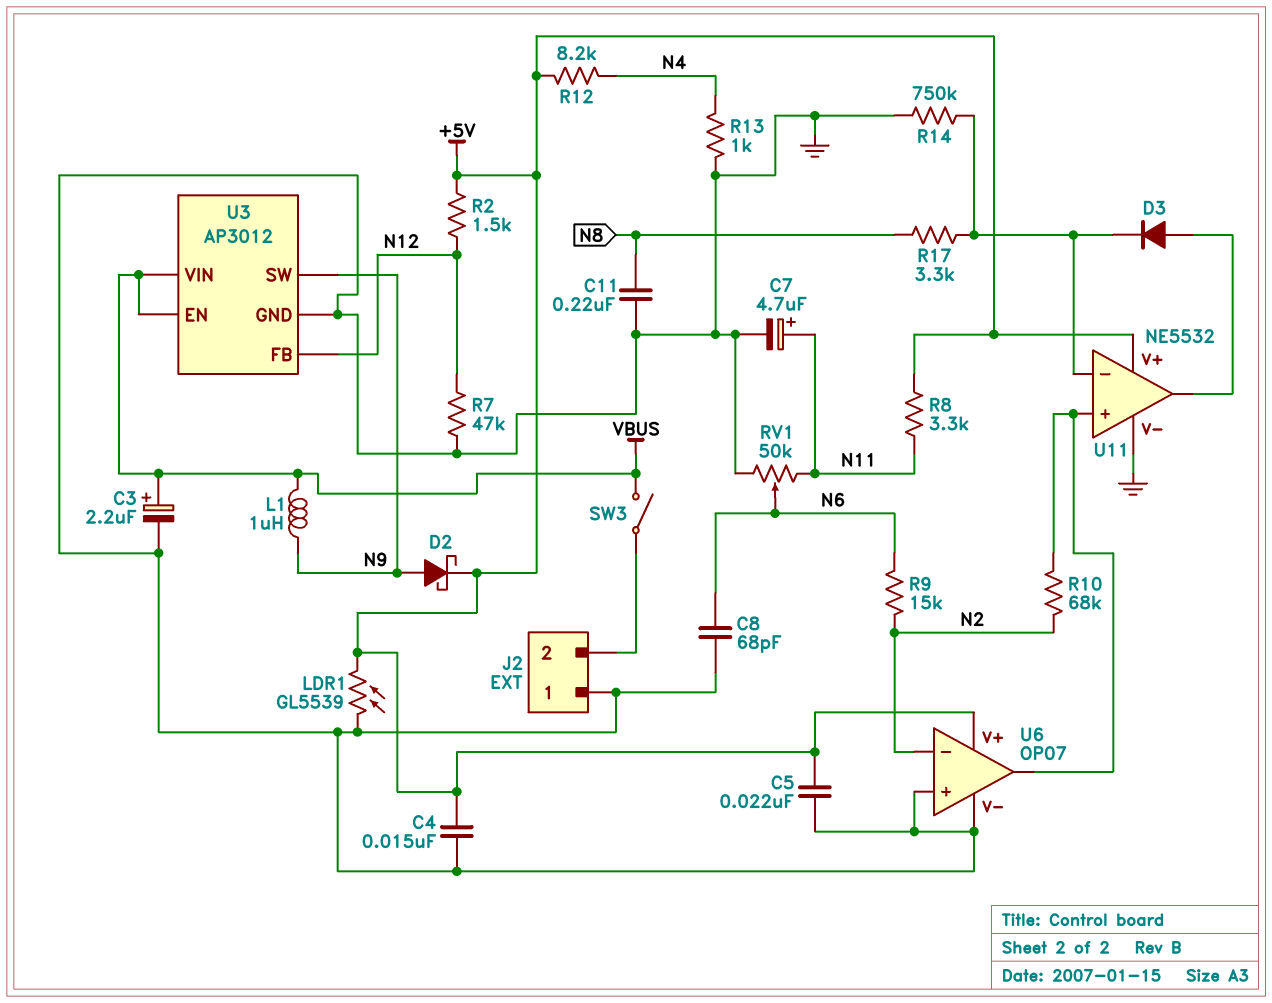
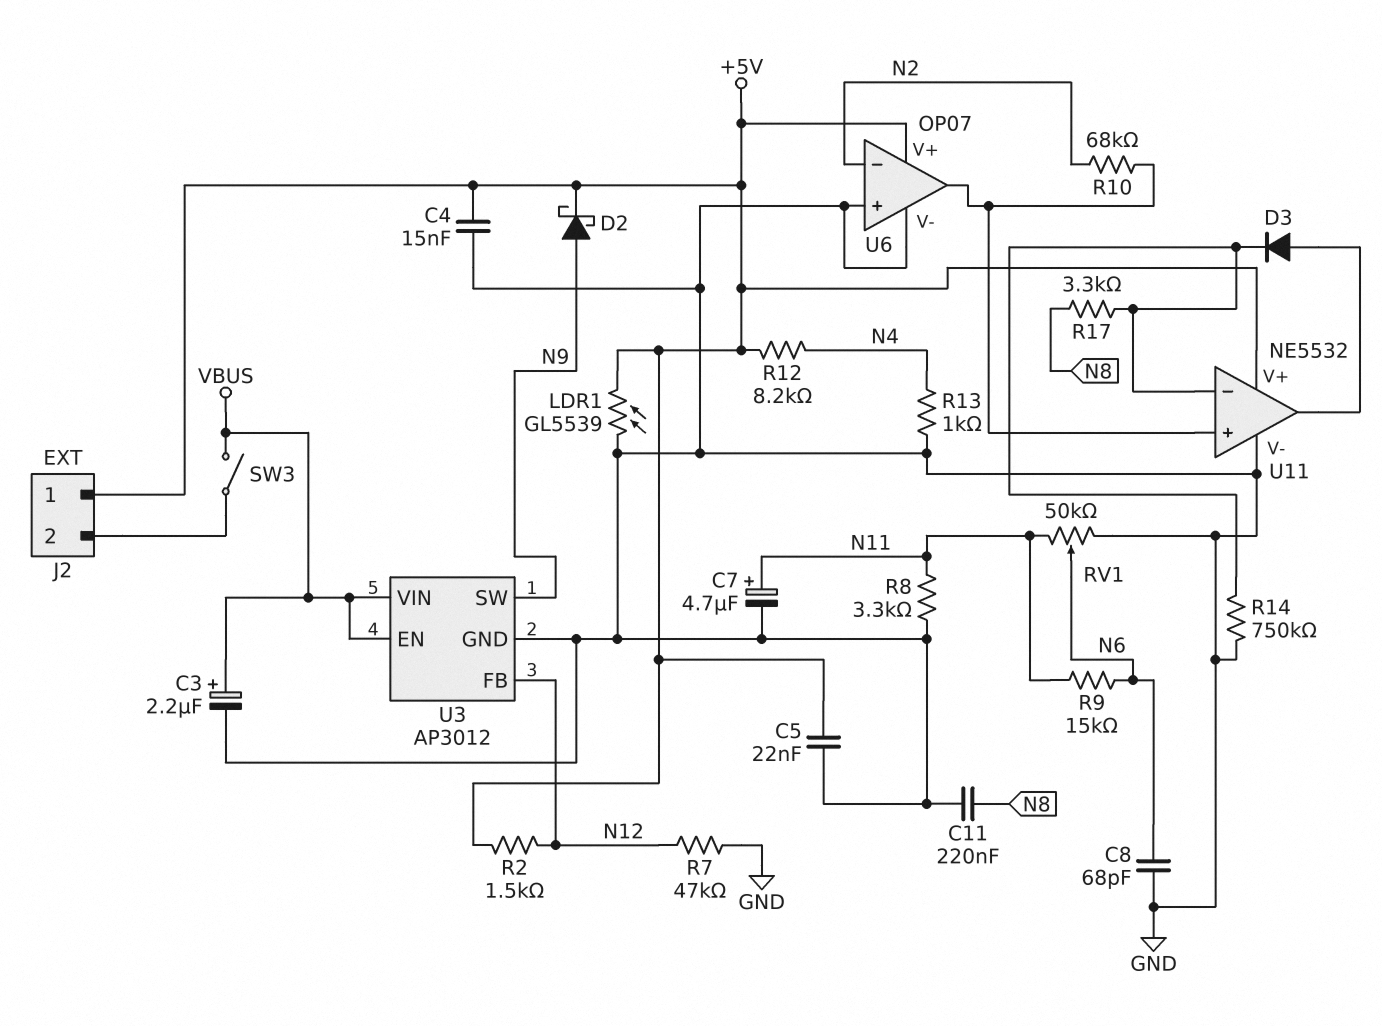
J2 pin 1: GND -> +5V
L1: 1uH (N9, VBUS) -> none
R8: 3.3k (+5V, N11) -> 3.3k (GND, N11)
R9: 15k (N2, N6) -> 15k (N6, N11)

